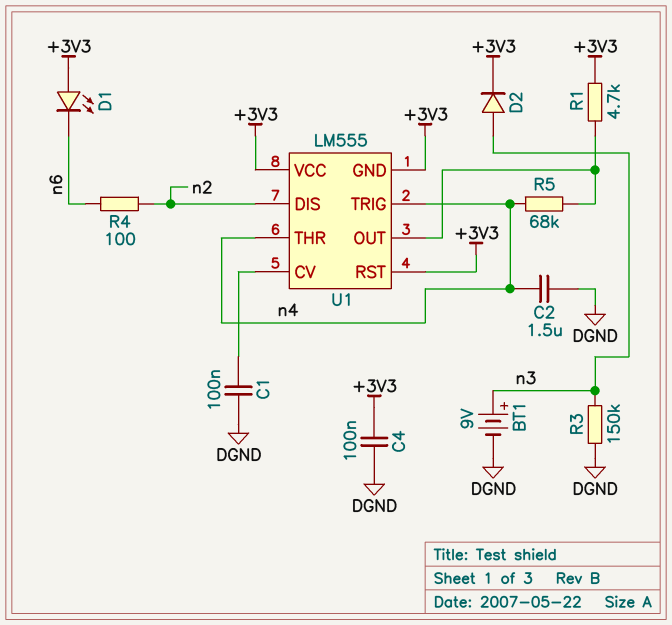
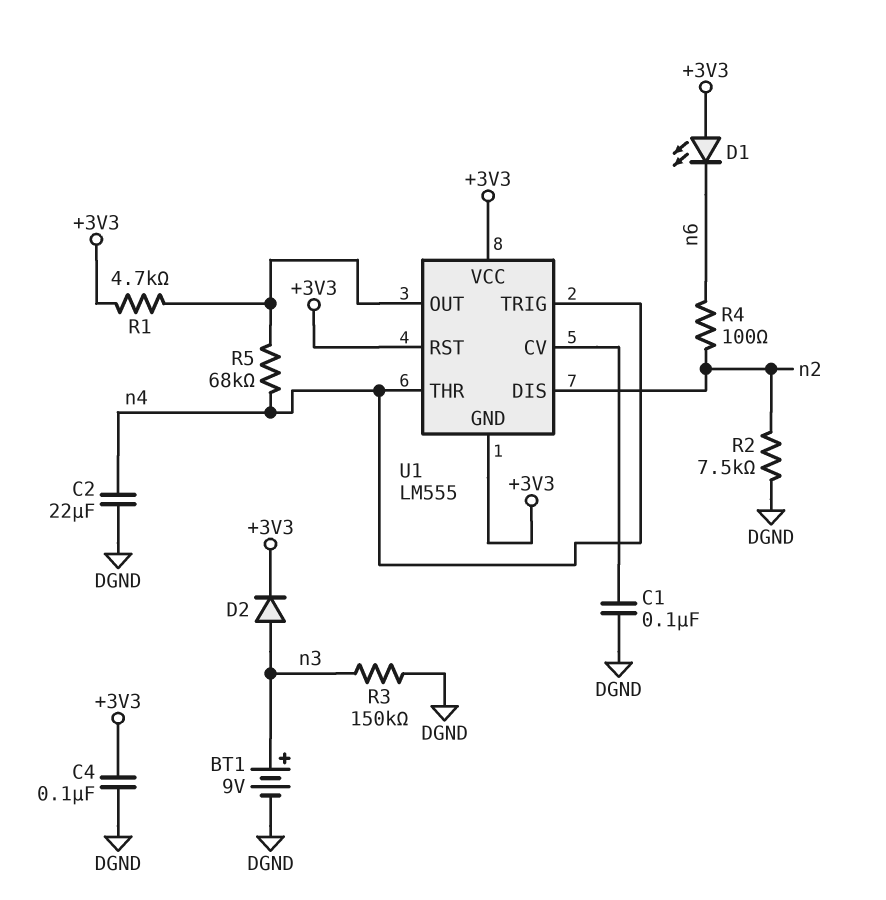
C2: 1.5uF (DGND, n4) -> 22uF (DGND, n4)
R2: none -> 7.5k (DGND, n2)

